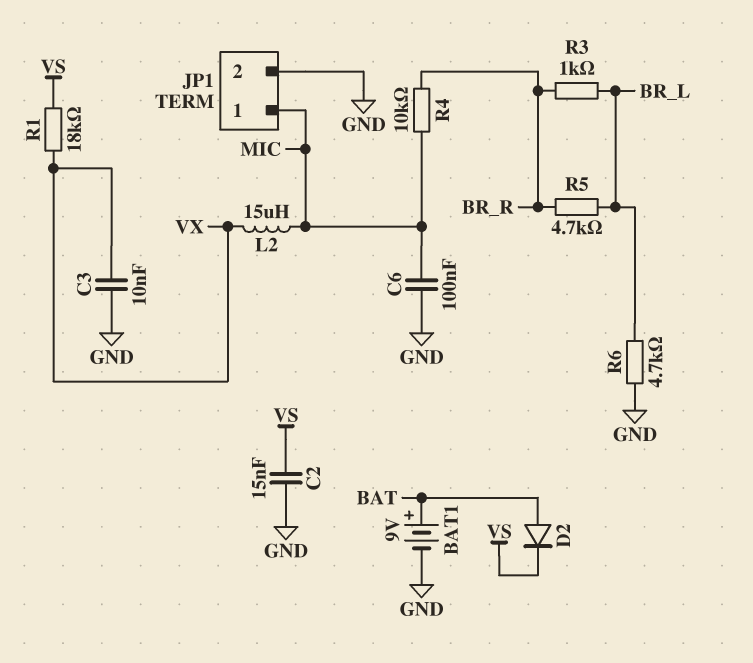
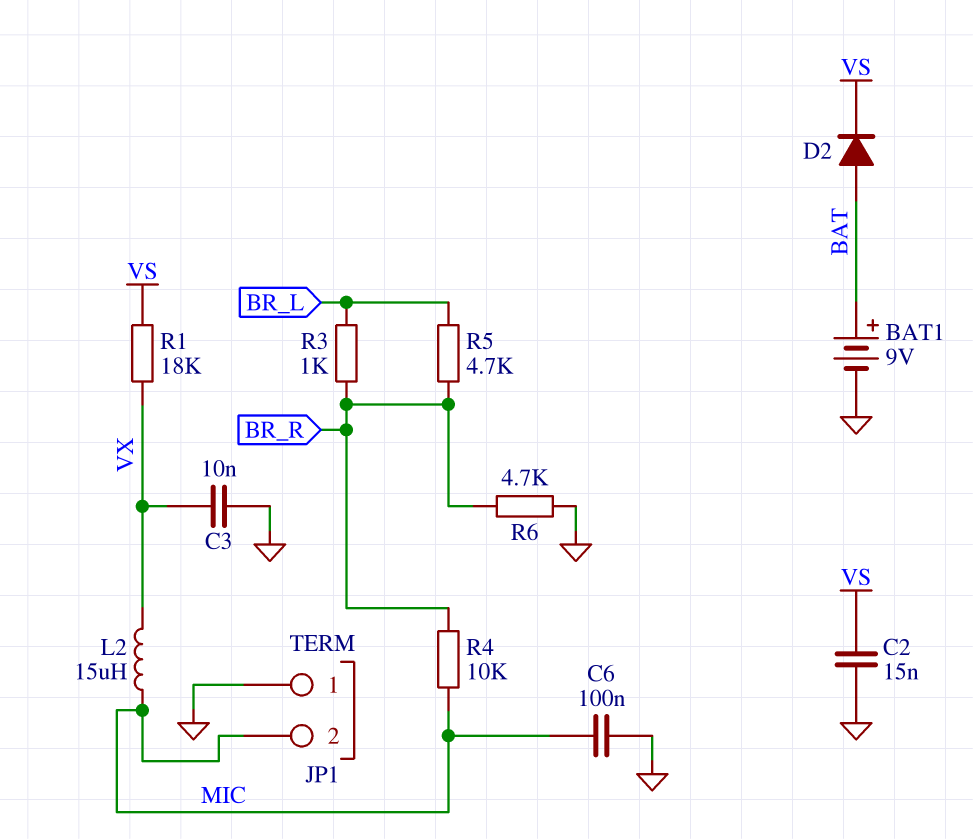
JP1 pin 1: MIC -> GND
JP1 pin 2: GND -> MIC
R6: 4.7k (BR_L, GND) -> 4.7k (BR_R, GND)

